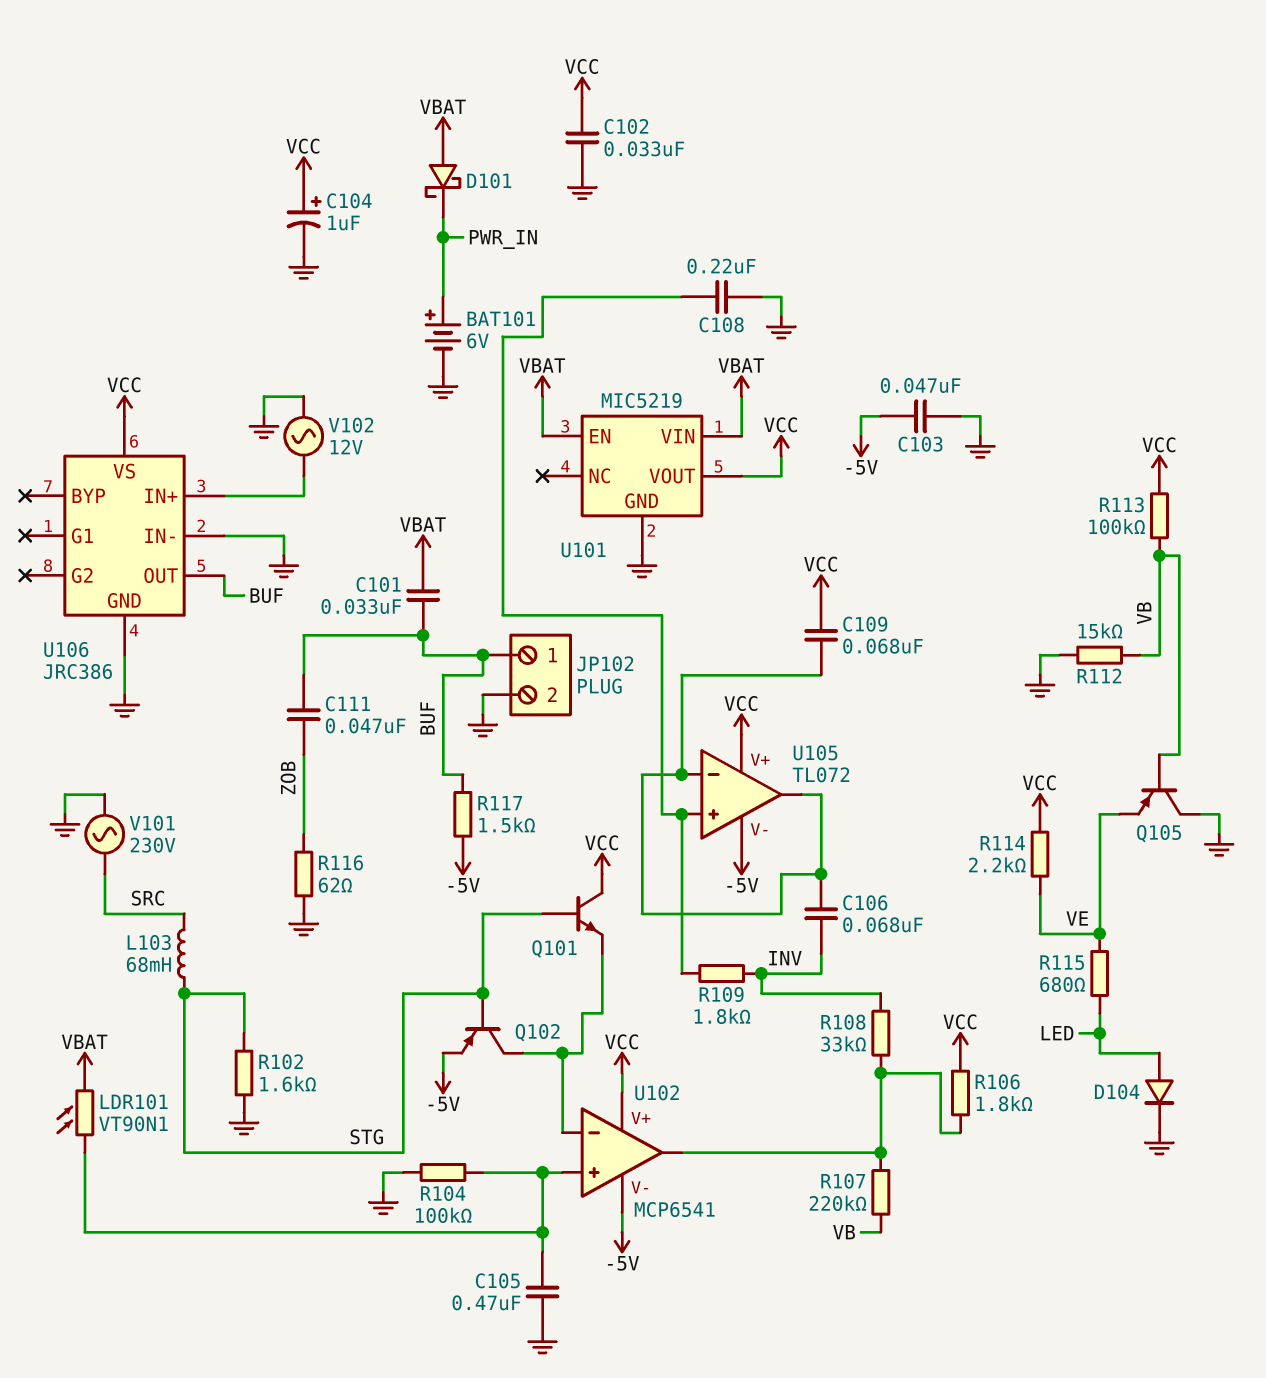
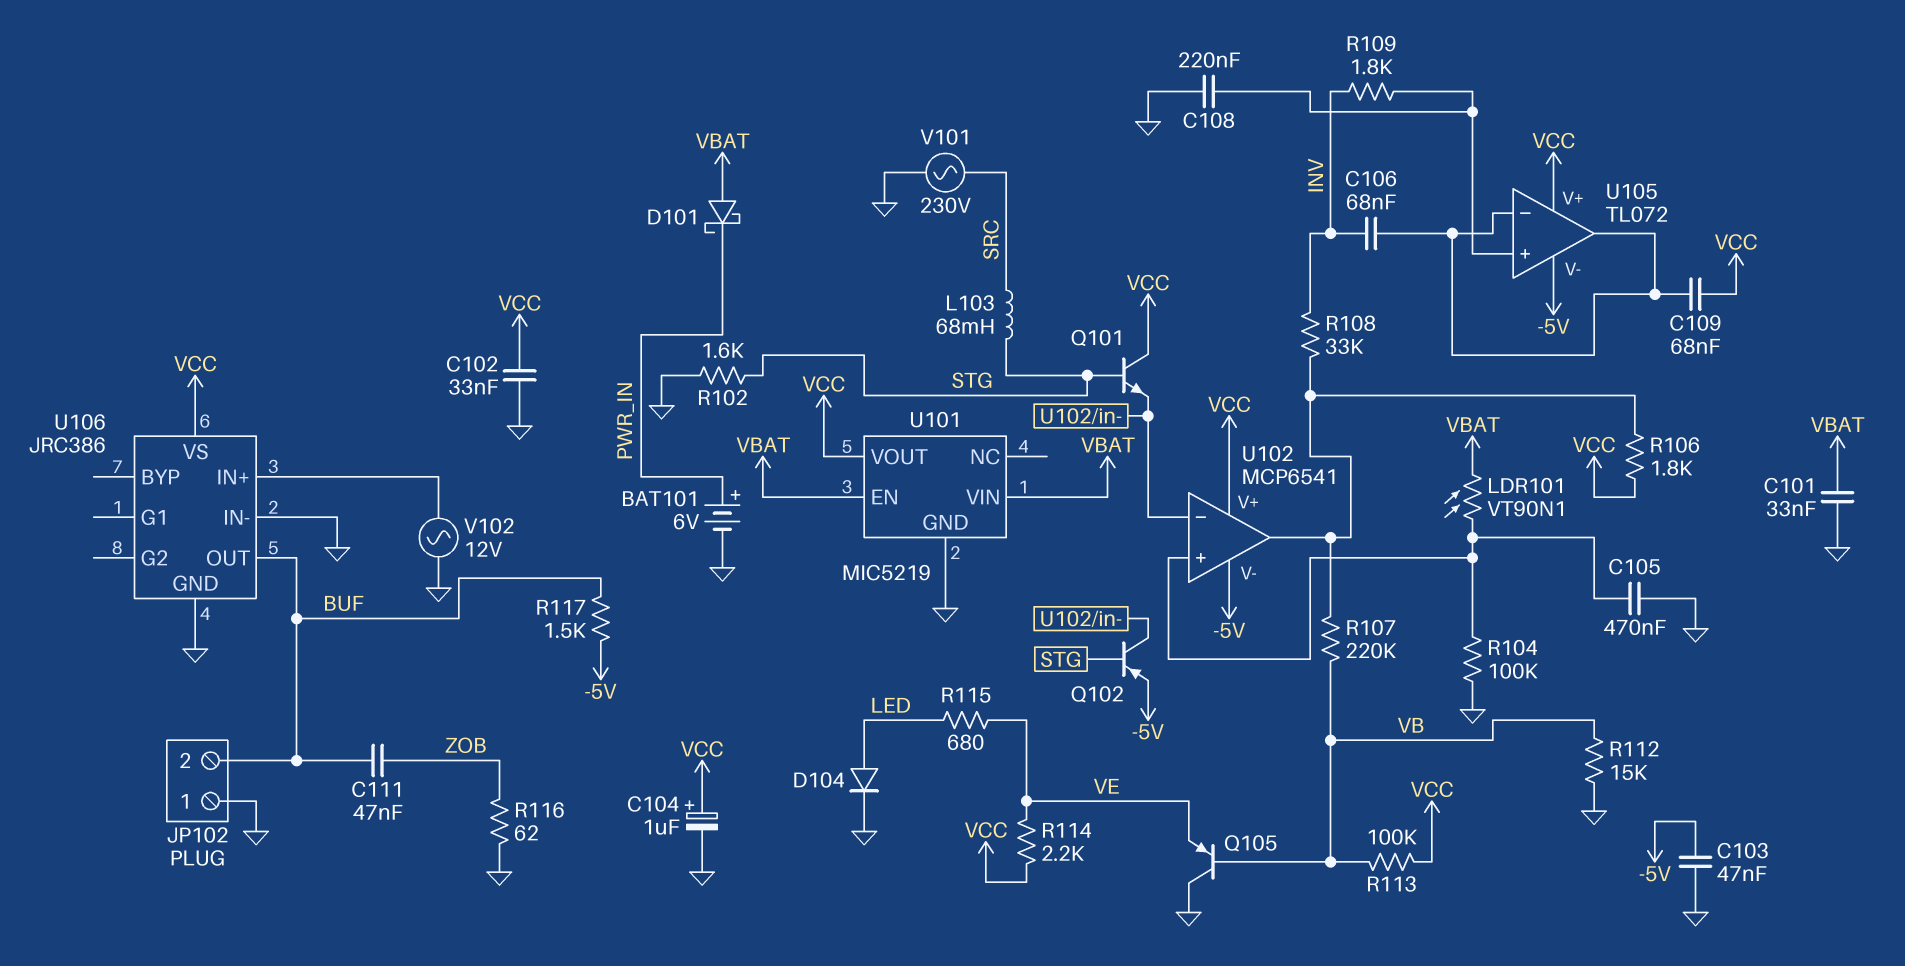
C101: 33nF (BUF, VBAT) -> 33nF (GND, VBAT)
JP102 pin 1: BUF -> GND
JP102 pin 2: GND -> BUF

